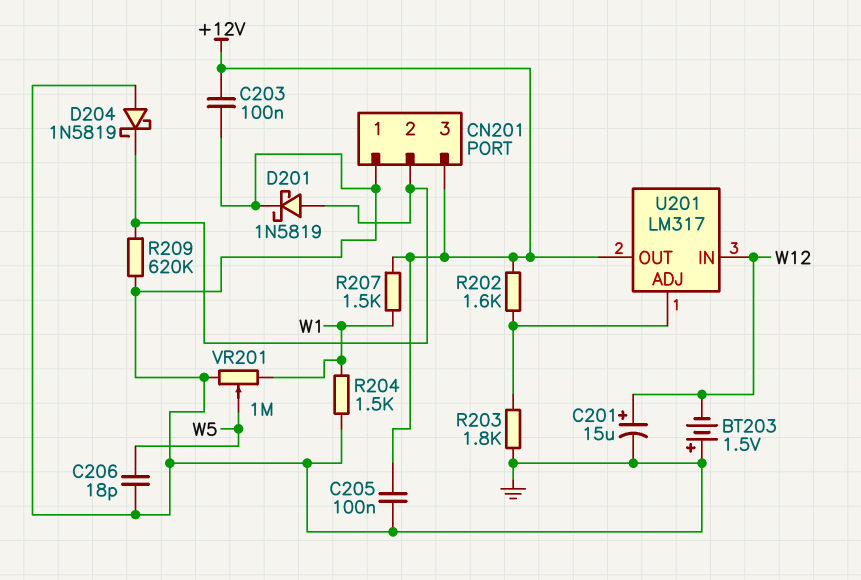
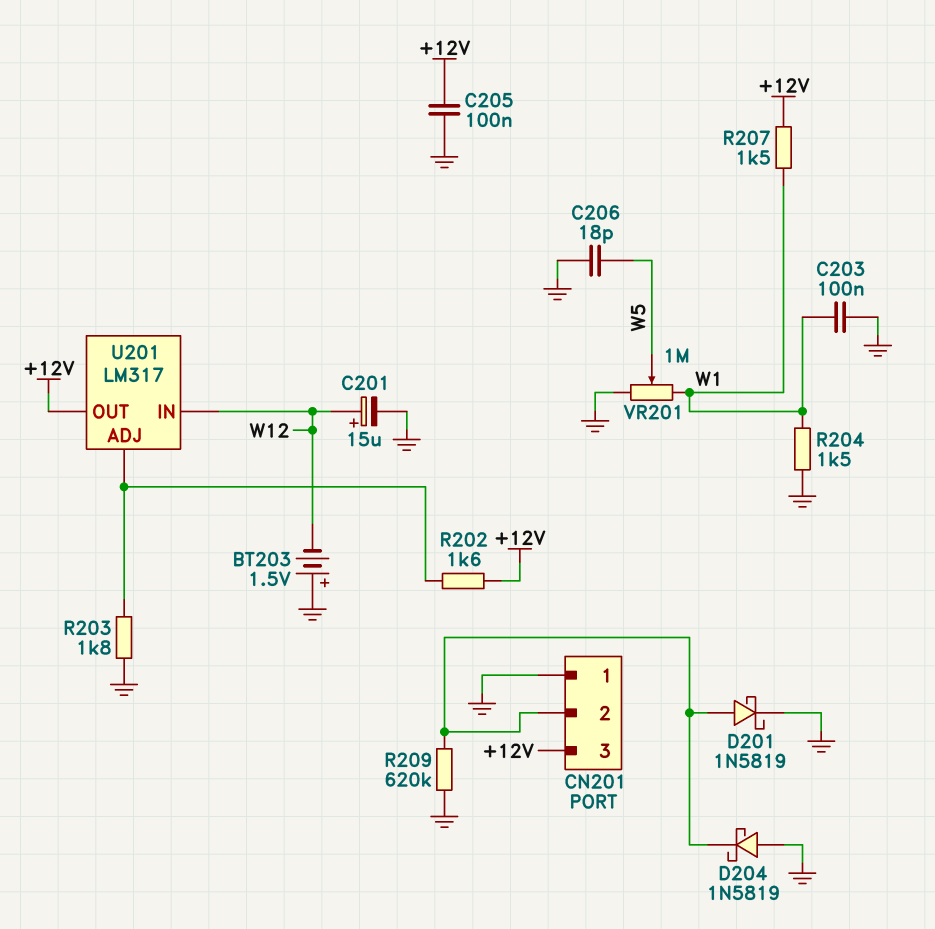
C203: 100nF (+12V, GND) -> 100nF (GND, W1)

